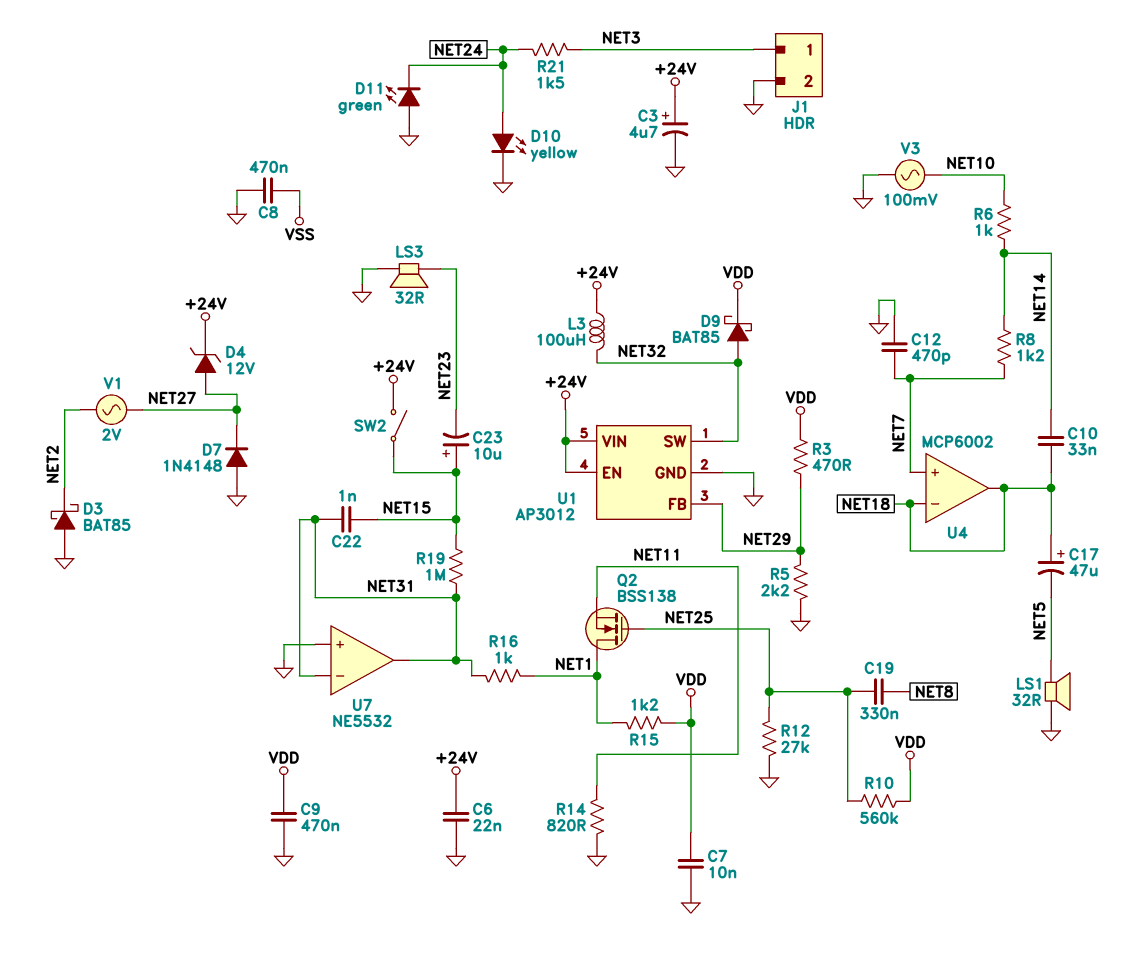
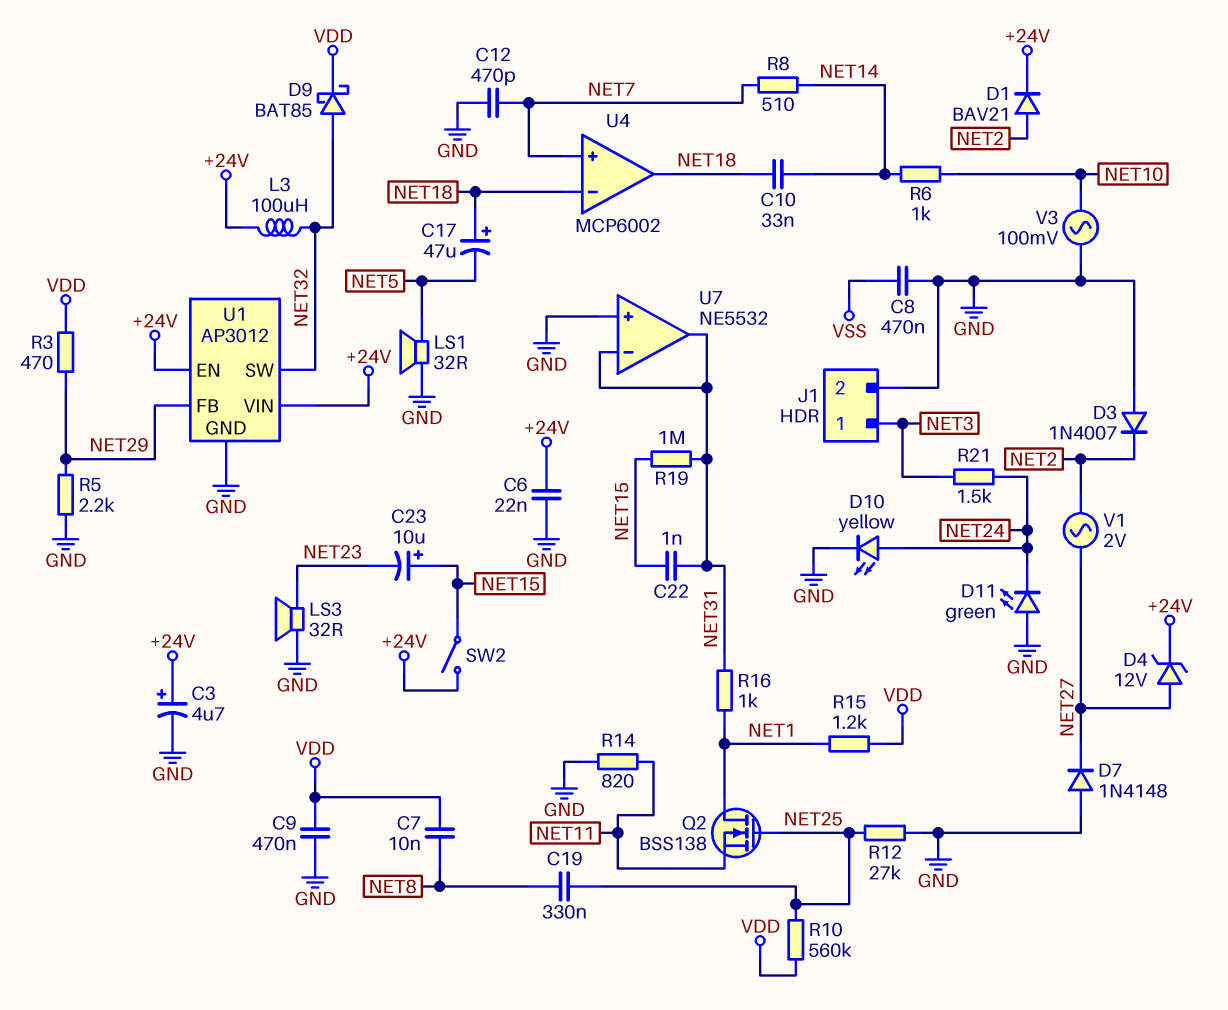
C7: 10nF (GND, VDD) -> 10nF (NET8, VDD)
D1: none -> diode BAV21 (A NET2, K +24V)
D3: schottky BAT85 (A GND, K NET2) -> diode 1N4007 (A GND, K NET2)
R8: 1.2k (NET7, NET14) -> 510 (NET7, NET14)

